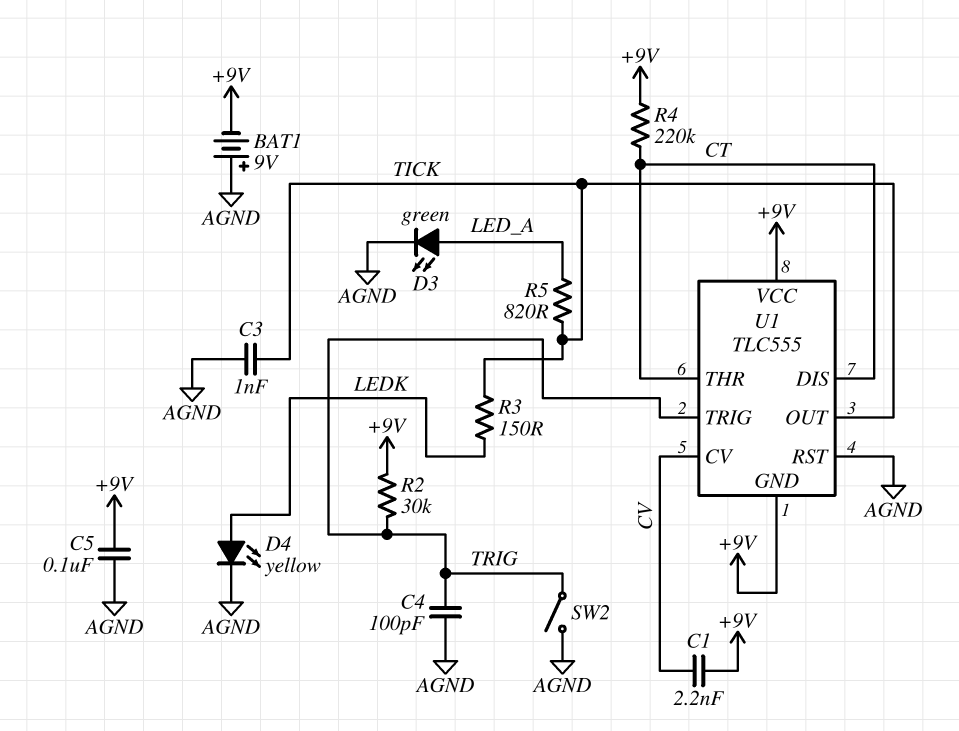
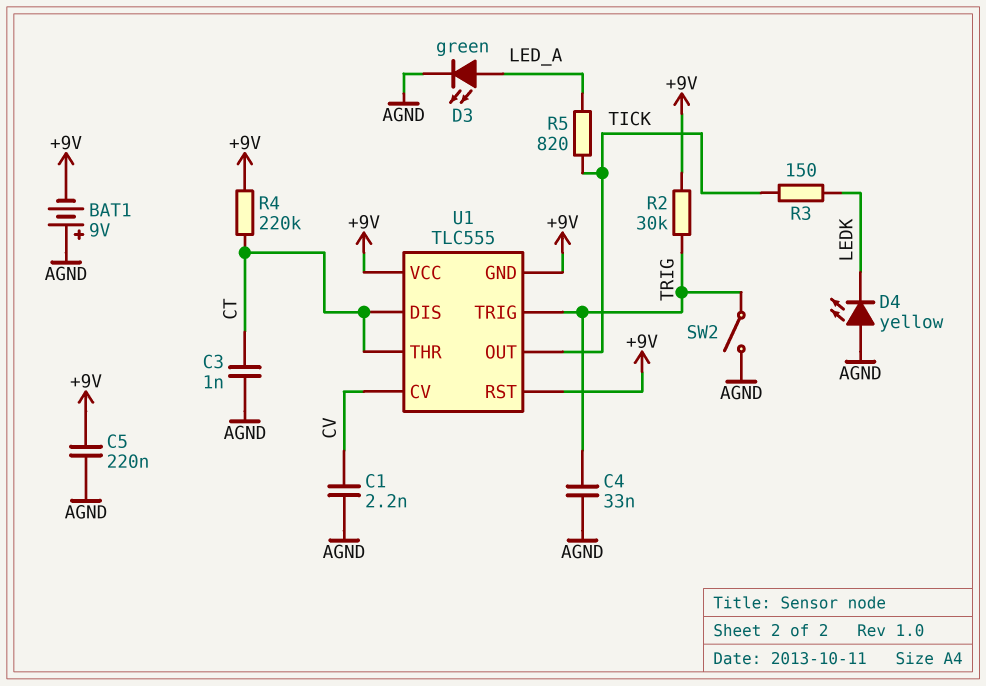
C1: 2.2nF (+9V, CV) -> 2.2nF (AGND, CV)
C3: 1nF (AGND, TICK) -> 1nF (AGND, CT)
C4: 100pF (AGND, TRIG) -> 33nF (AGND, TRIG)
C5: 100nF (+9V, AGND) -> 220nF (+9V, AGND)
D4: LED yellow (A LEDK, K AGND) -> LED yellow (A AGND, K LEDK)
U1 pin RST: AGND -> +9V

